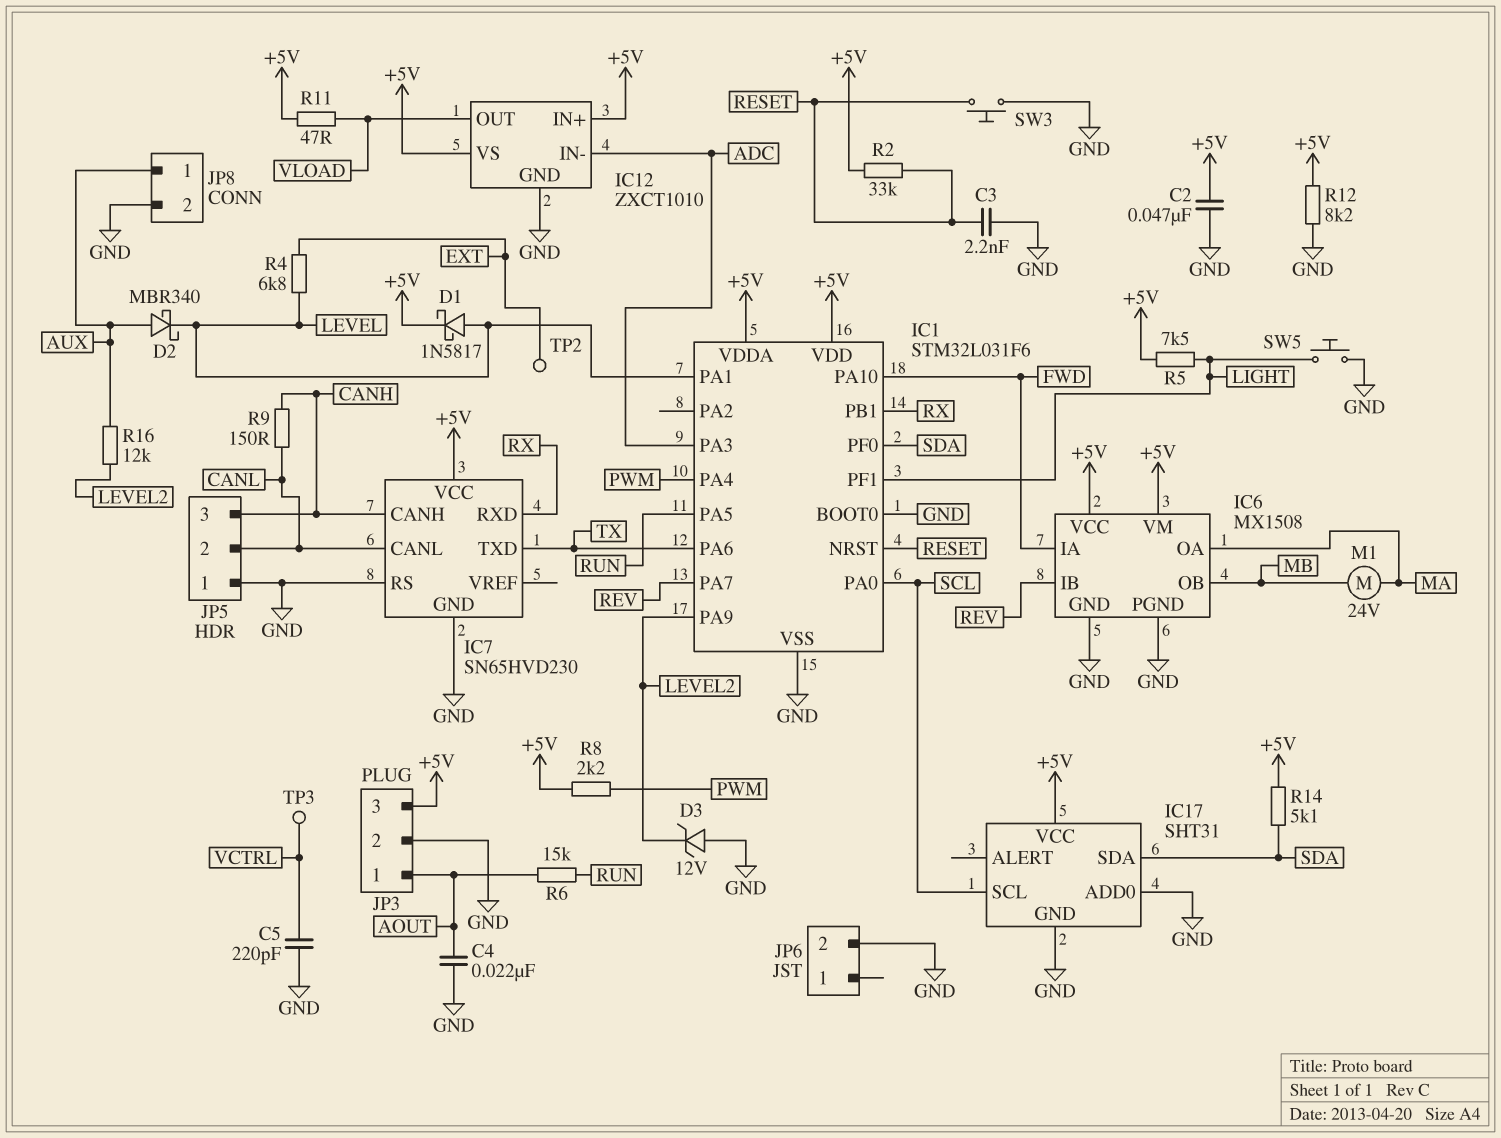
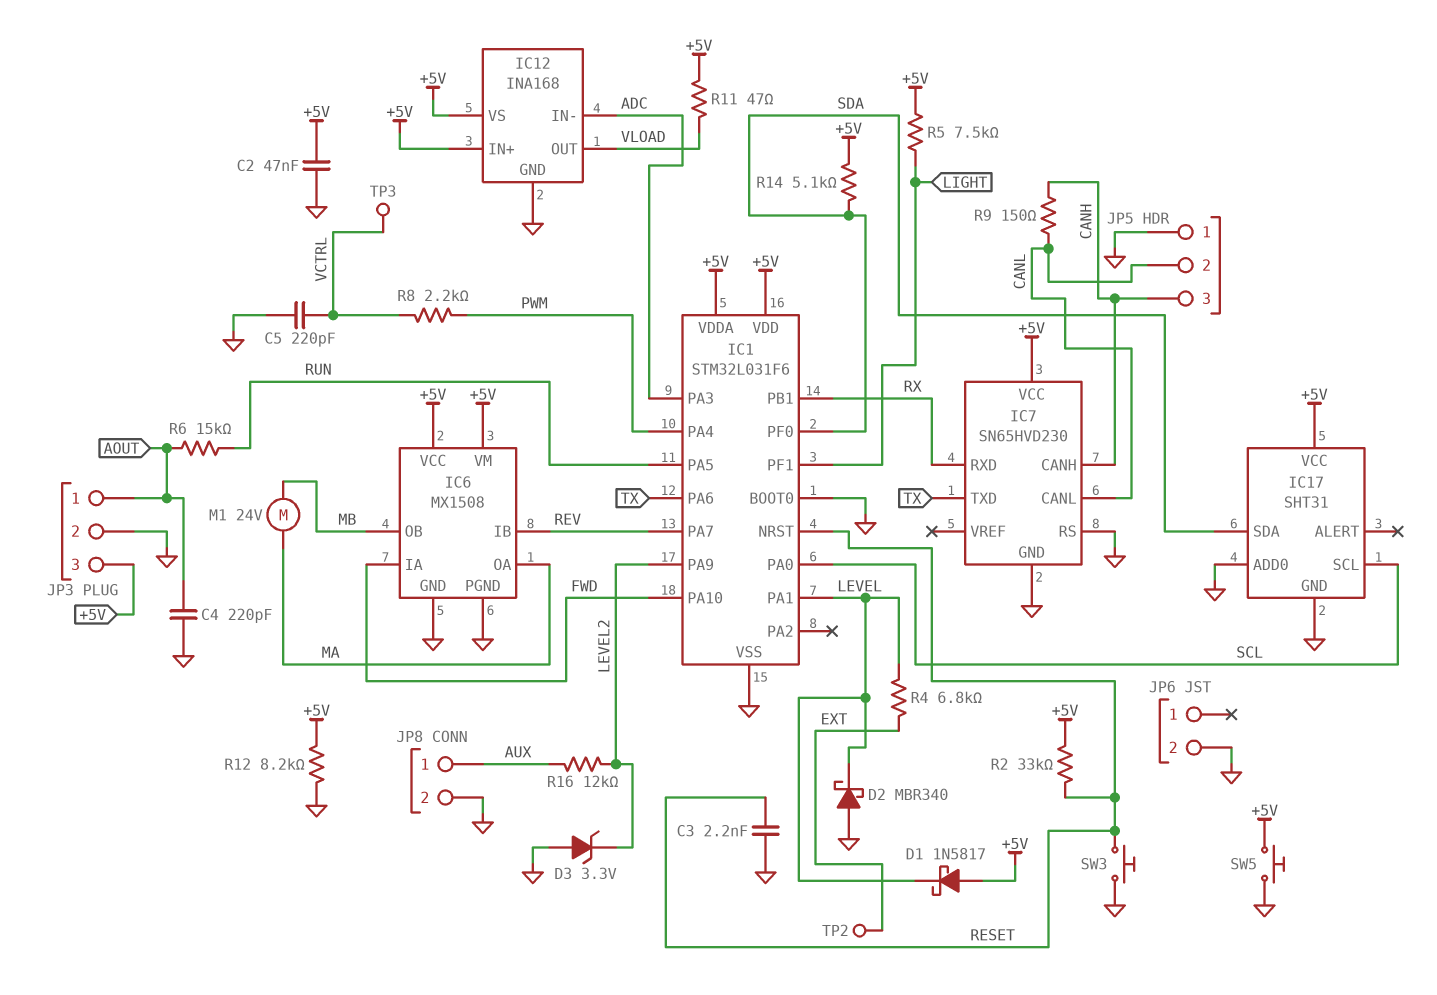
C4: 22nF (AOUT, GND) -> 220pF (AOUT, GND)
D1: schottky 1N5817 (A LEVEL, K +5V) -> schottky 1N5817 (A +5V, K LEVEL)
D2: schottky MBR340 (A AUX, K LEVEL) -> schottky MBR340 (A GND, K LEVEL)
D3: zener 12V (A GND, K LEVEL2) -> zener 3.3V (A GND, K LEVEL2)
IC12: ZXCT1010 -> INA168
R8: 2.2k (+5V, PWM) -> 2.2k (PWM, VCTRL)
SW5: button (GND, LIGHT) -> button (+5V, GND)

